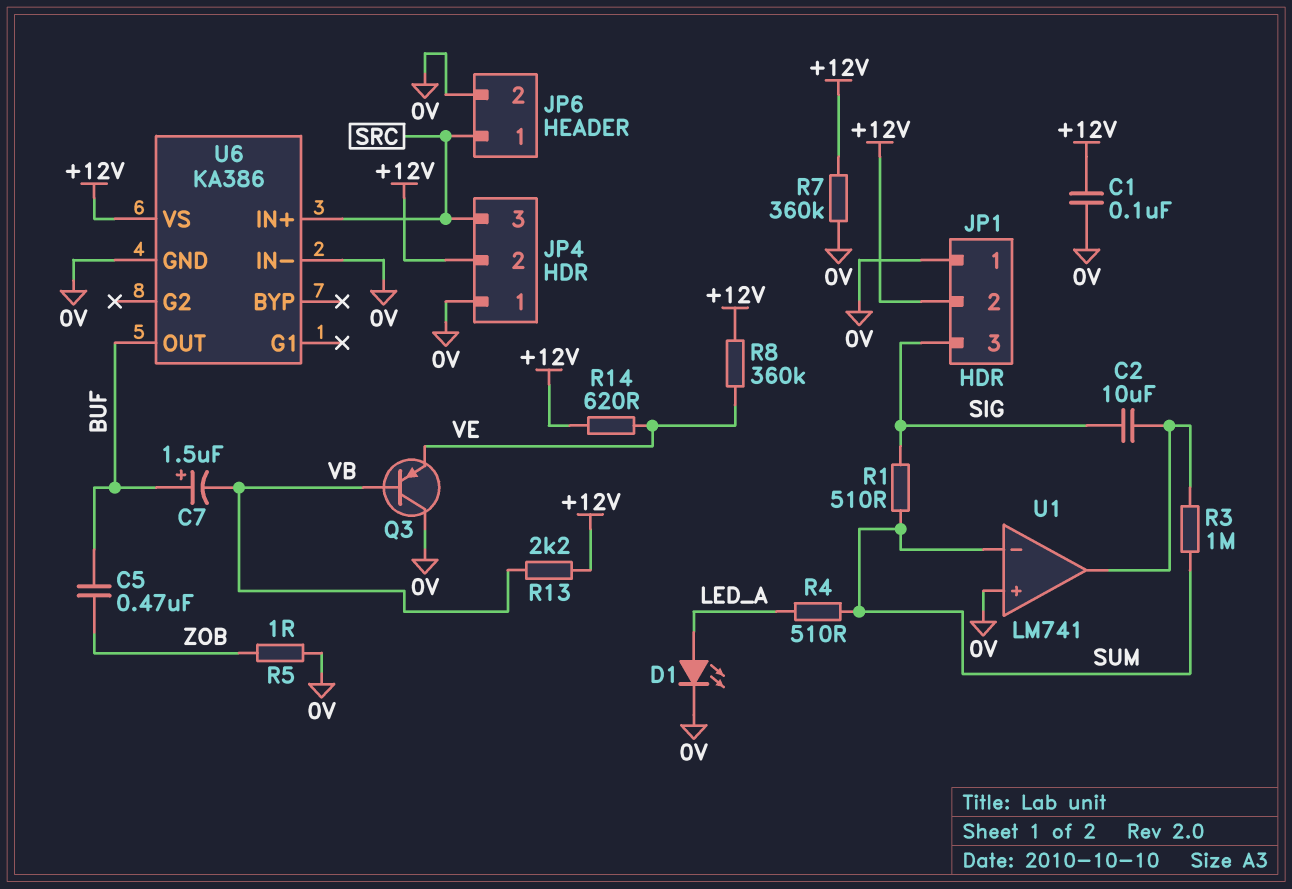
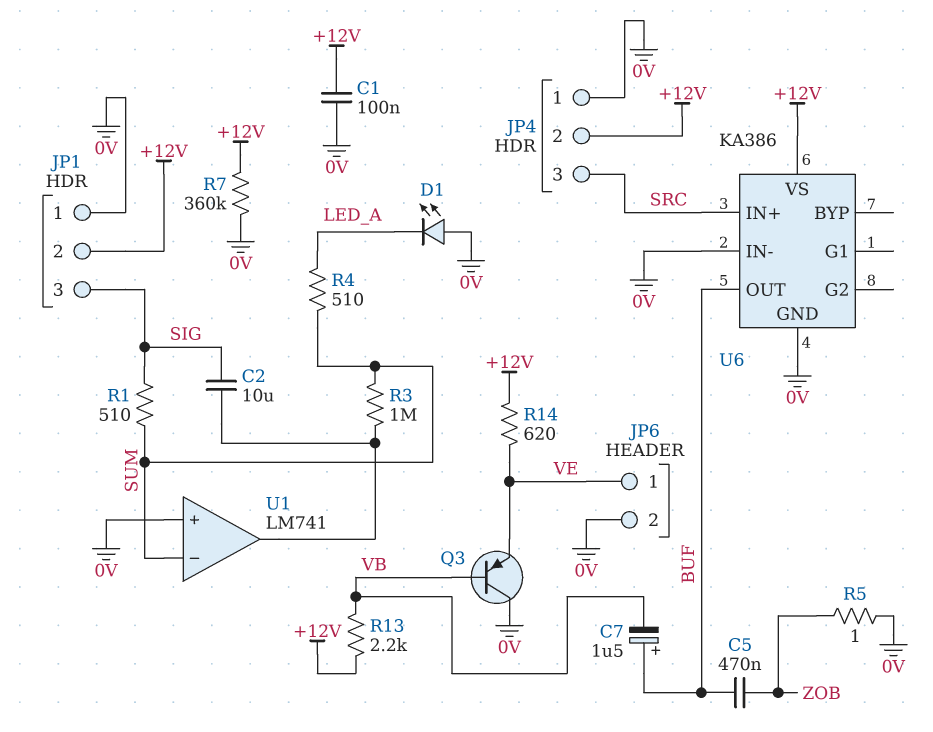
D1: LED (A LED_A, K 0V) -> LED (A 0V, K LED_A)
JP6 pin 1: SRC -> VE
R8: 360k (+12V, VE) -> none

